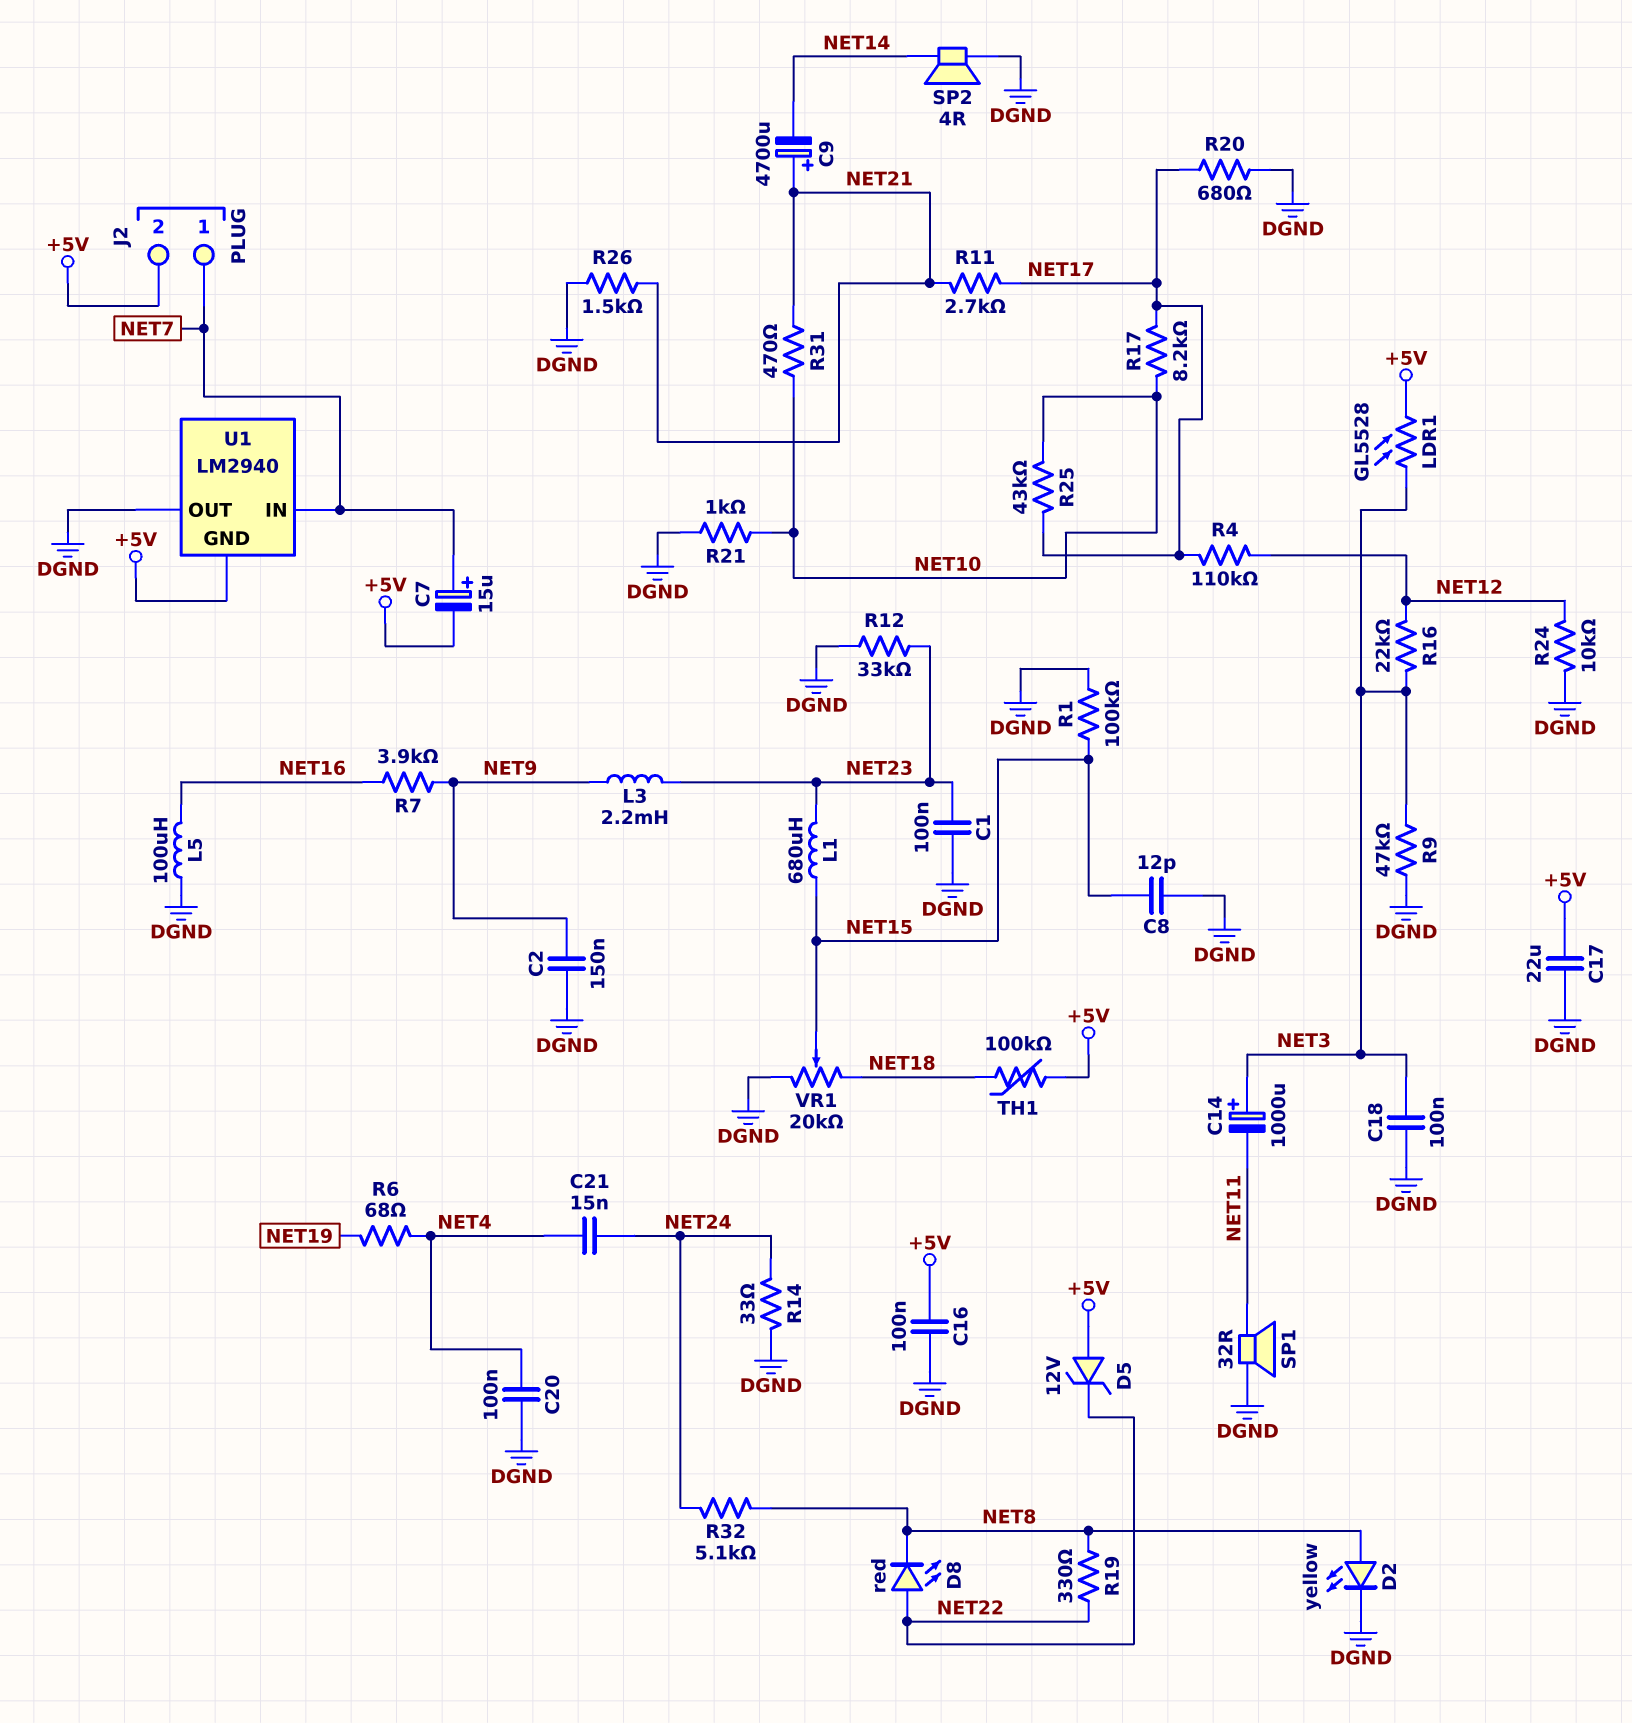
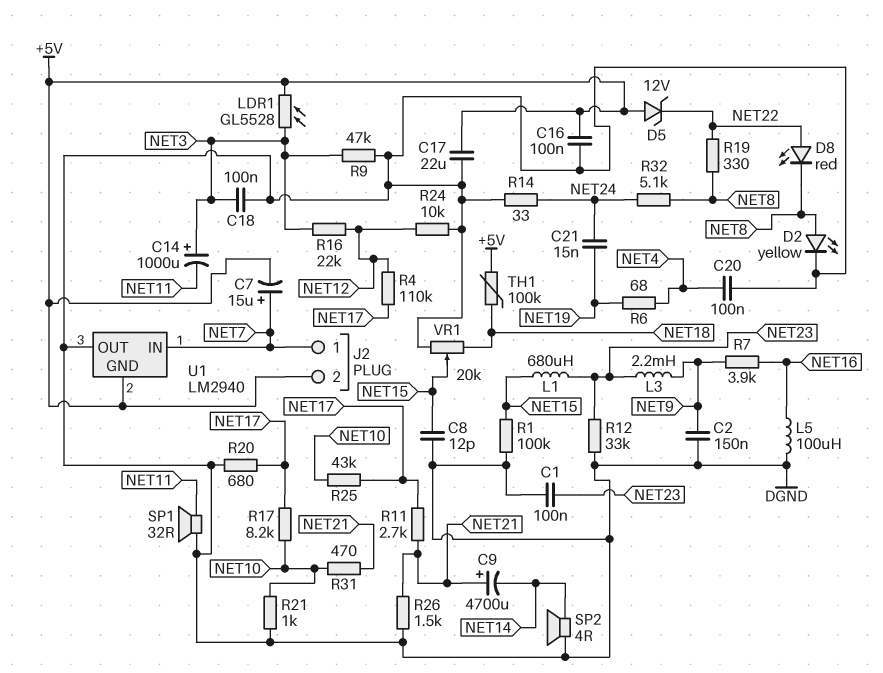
C21: 15nF (NET4, NET24) -> 15nF (NET19, NET24)

